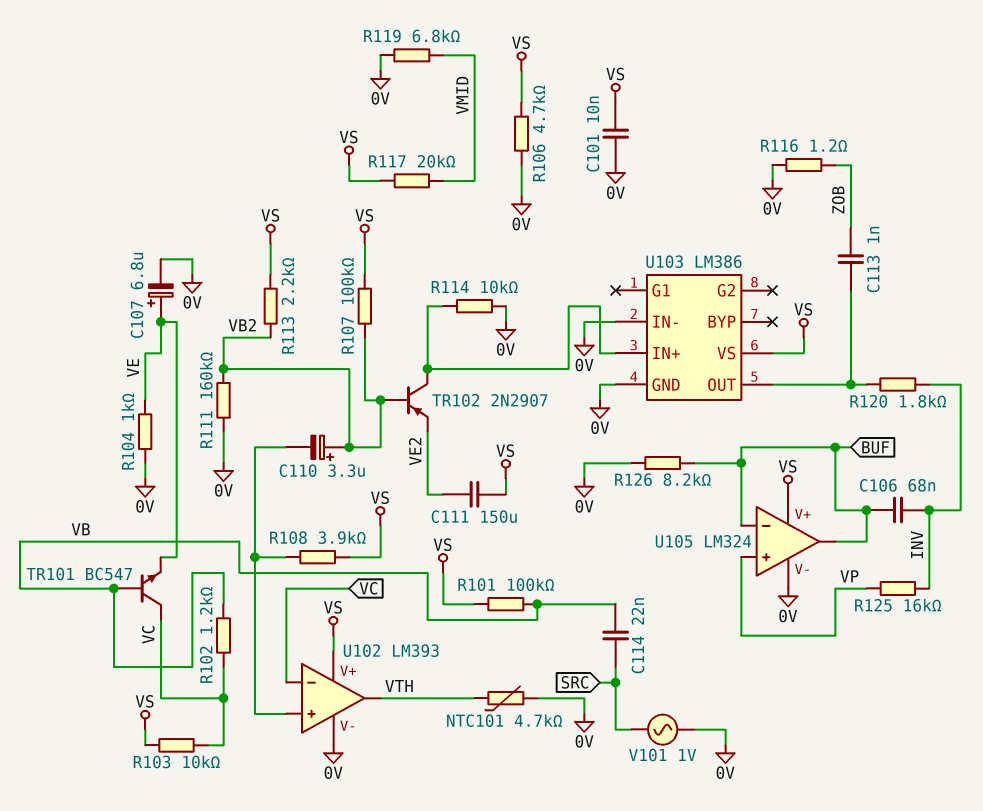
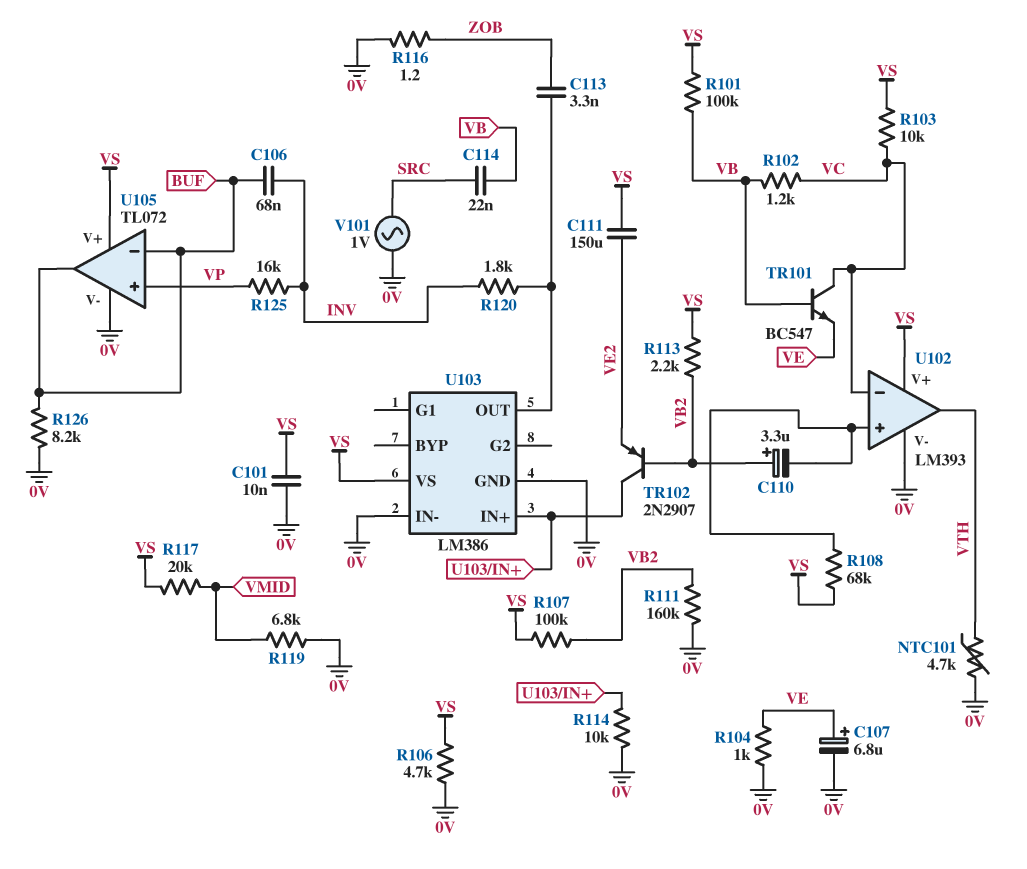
C113: 1nF (U103/OUT, ZOB) -> 3.3nF (U103/OUT, ZOB)
R108: 3.9k (U102/in+, VS) -> 68k (U102/in+, VS)
U105: LM324 -> TL072

